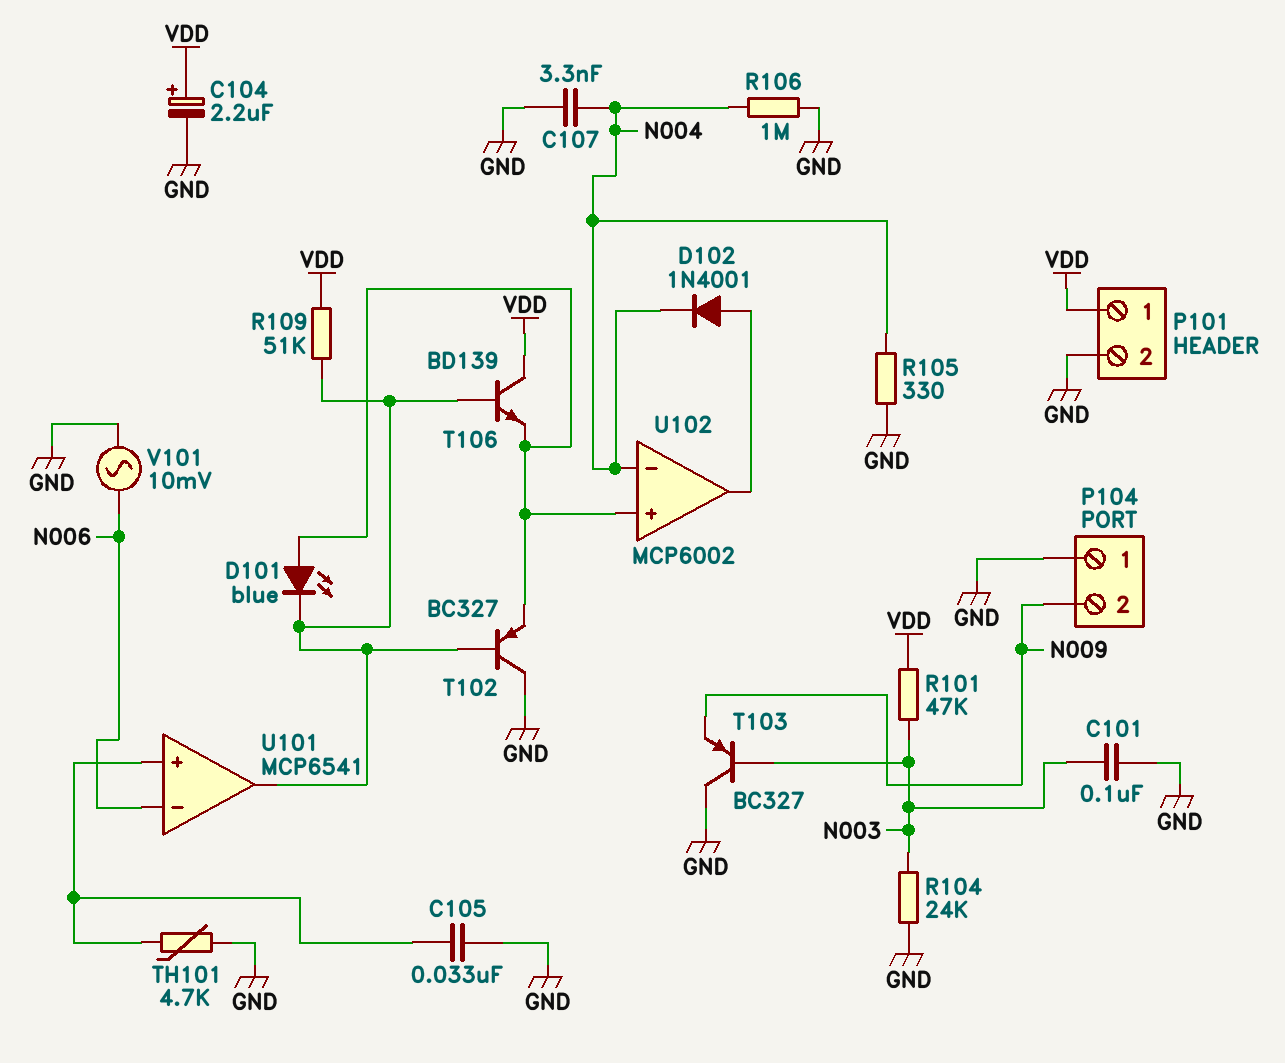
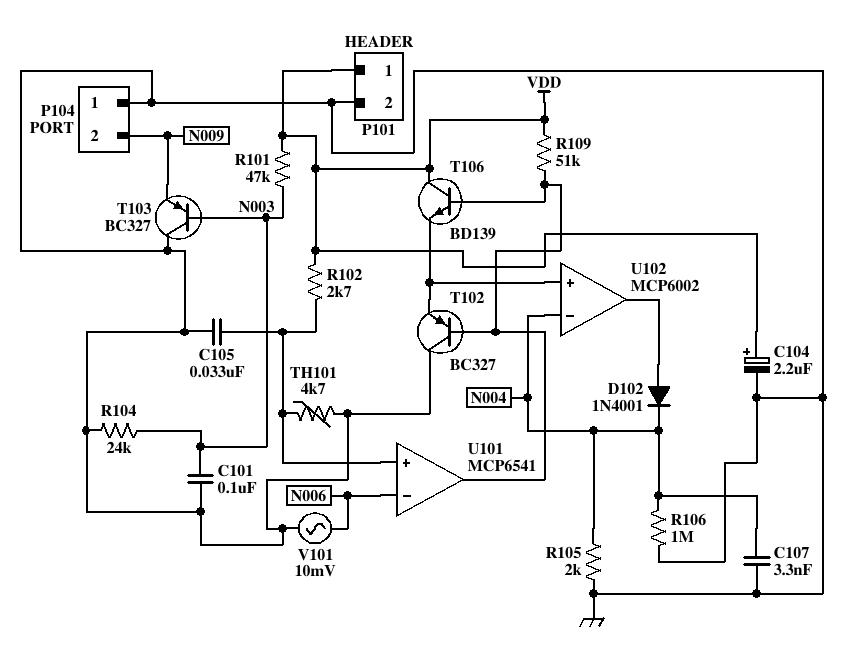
D101: LED blue (A U102/in+, K U101/out) -> none
R102: none -> 2.7k (U101/in+, VDD)
R105: 330 (GND, N004) -> 2k (GND, N004)

